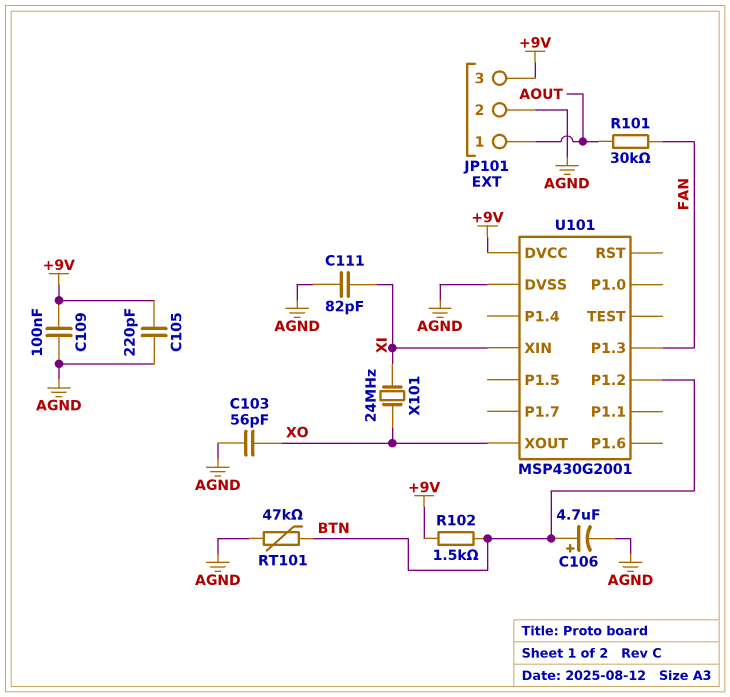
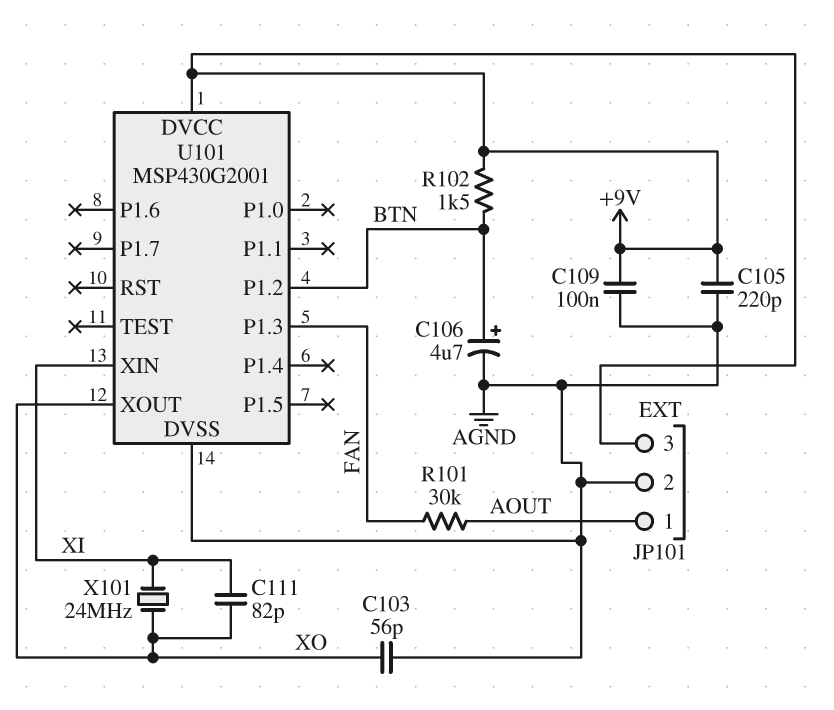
C111: 82pF (AGND, XI) -> 82pF (XI, XO)
RT101: 47k (AGND, BTN) -> none

